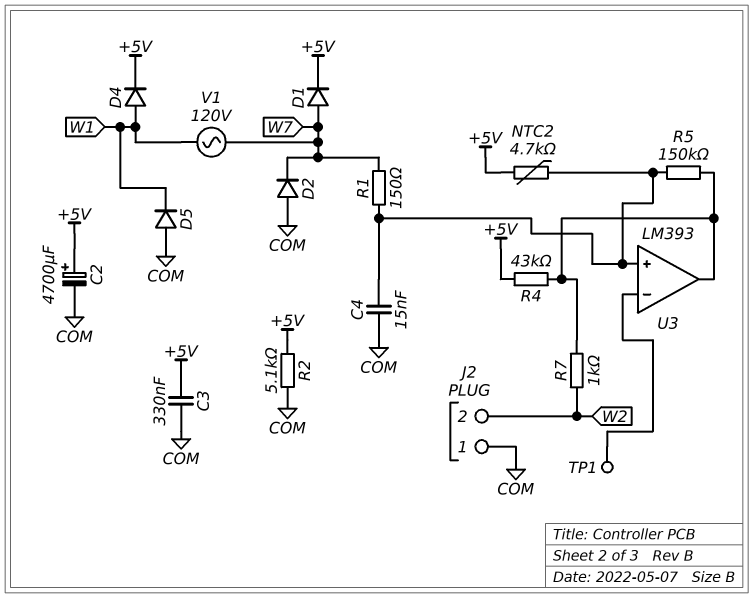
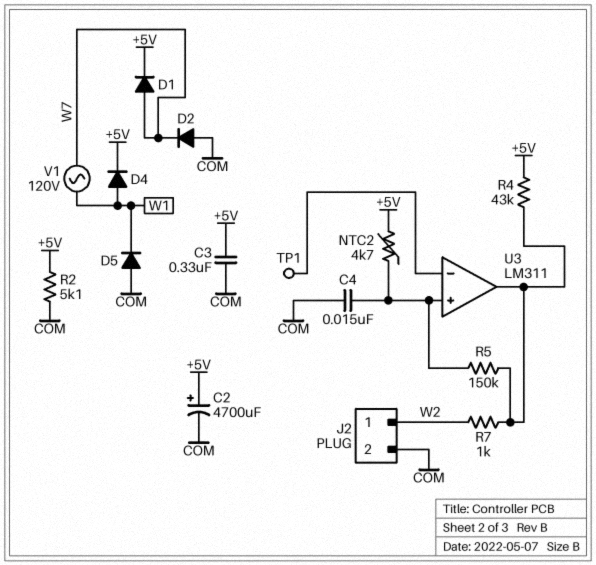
J2 pin 1: COM -> W2
J2 pin 2: W2 -> COM
R1: 150 (U3/in+, W7) -> none
U3: LM393 -> LM311

